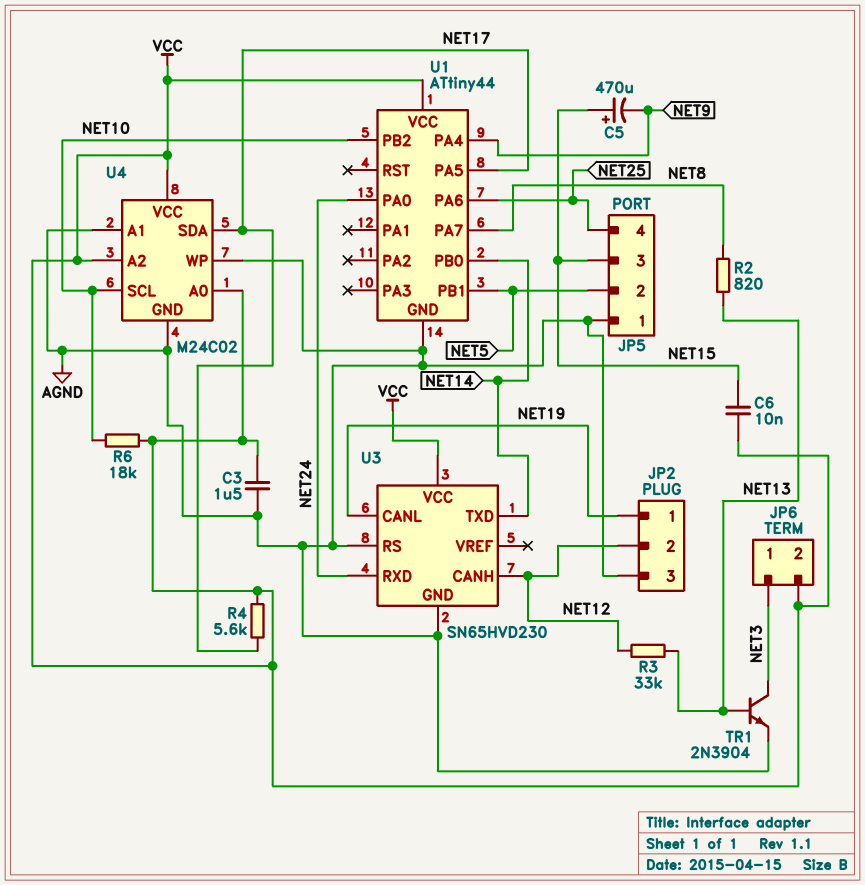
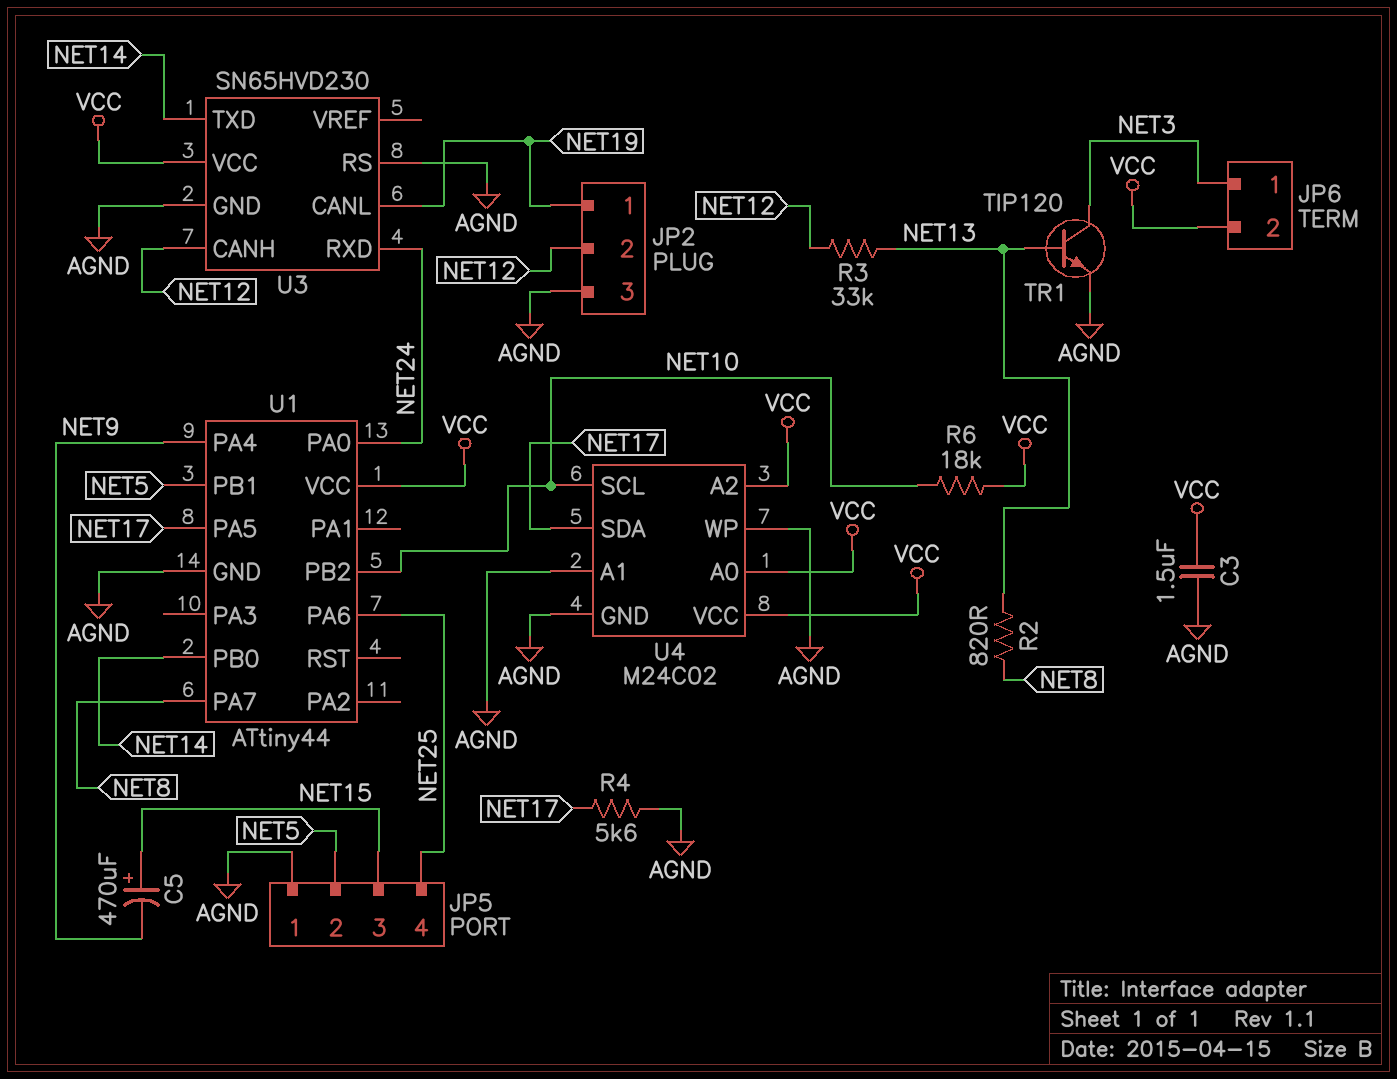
C6: 10nF (NET15, VCC) -> none
R4: 5.6k (NET17, VCC) -> 5.6k (AGND, NET17)
TR1: NPN 2N3904 (B NET13, C NET3, E AGND) -> NPN TIP120 (B NET13, C NET3, E AGND)

